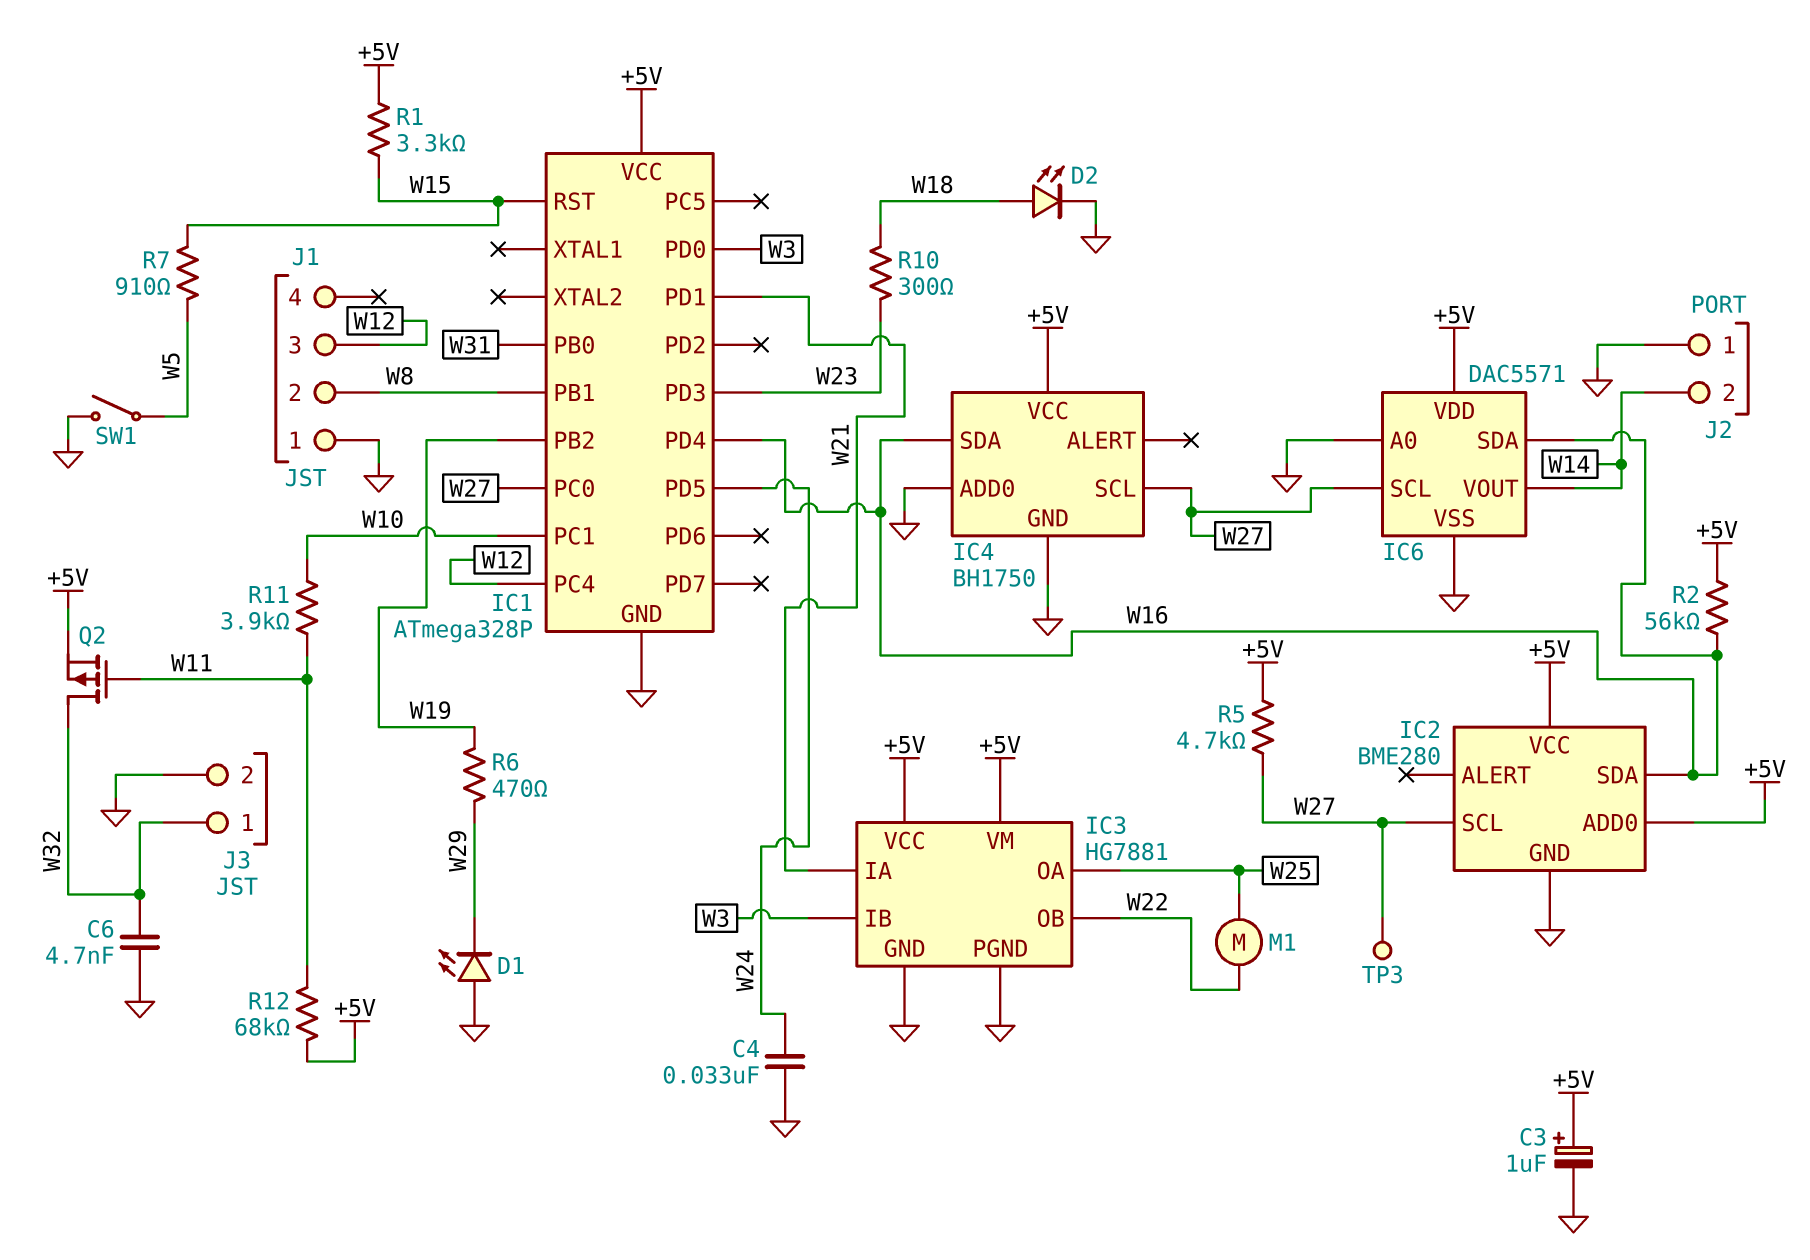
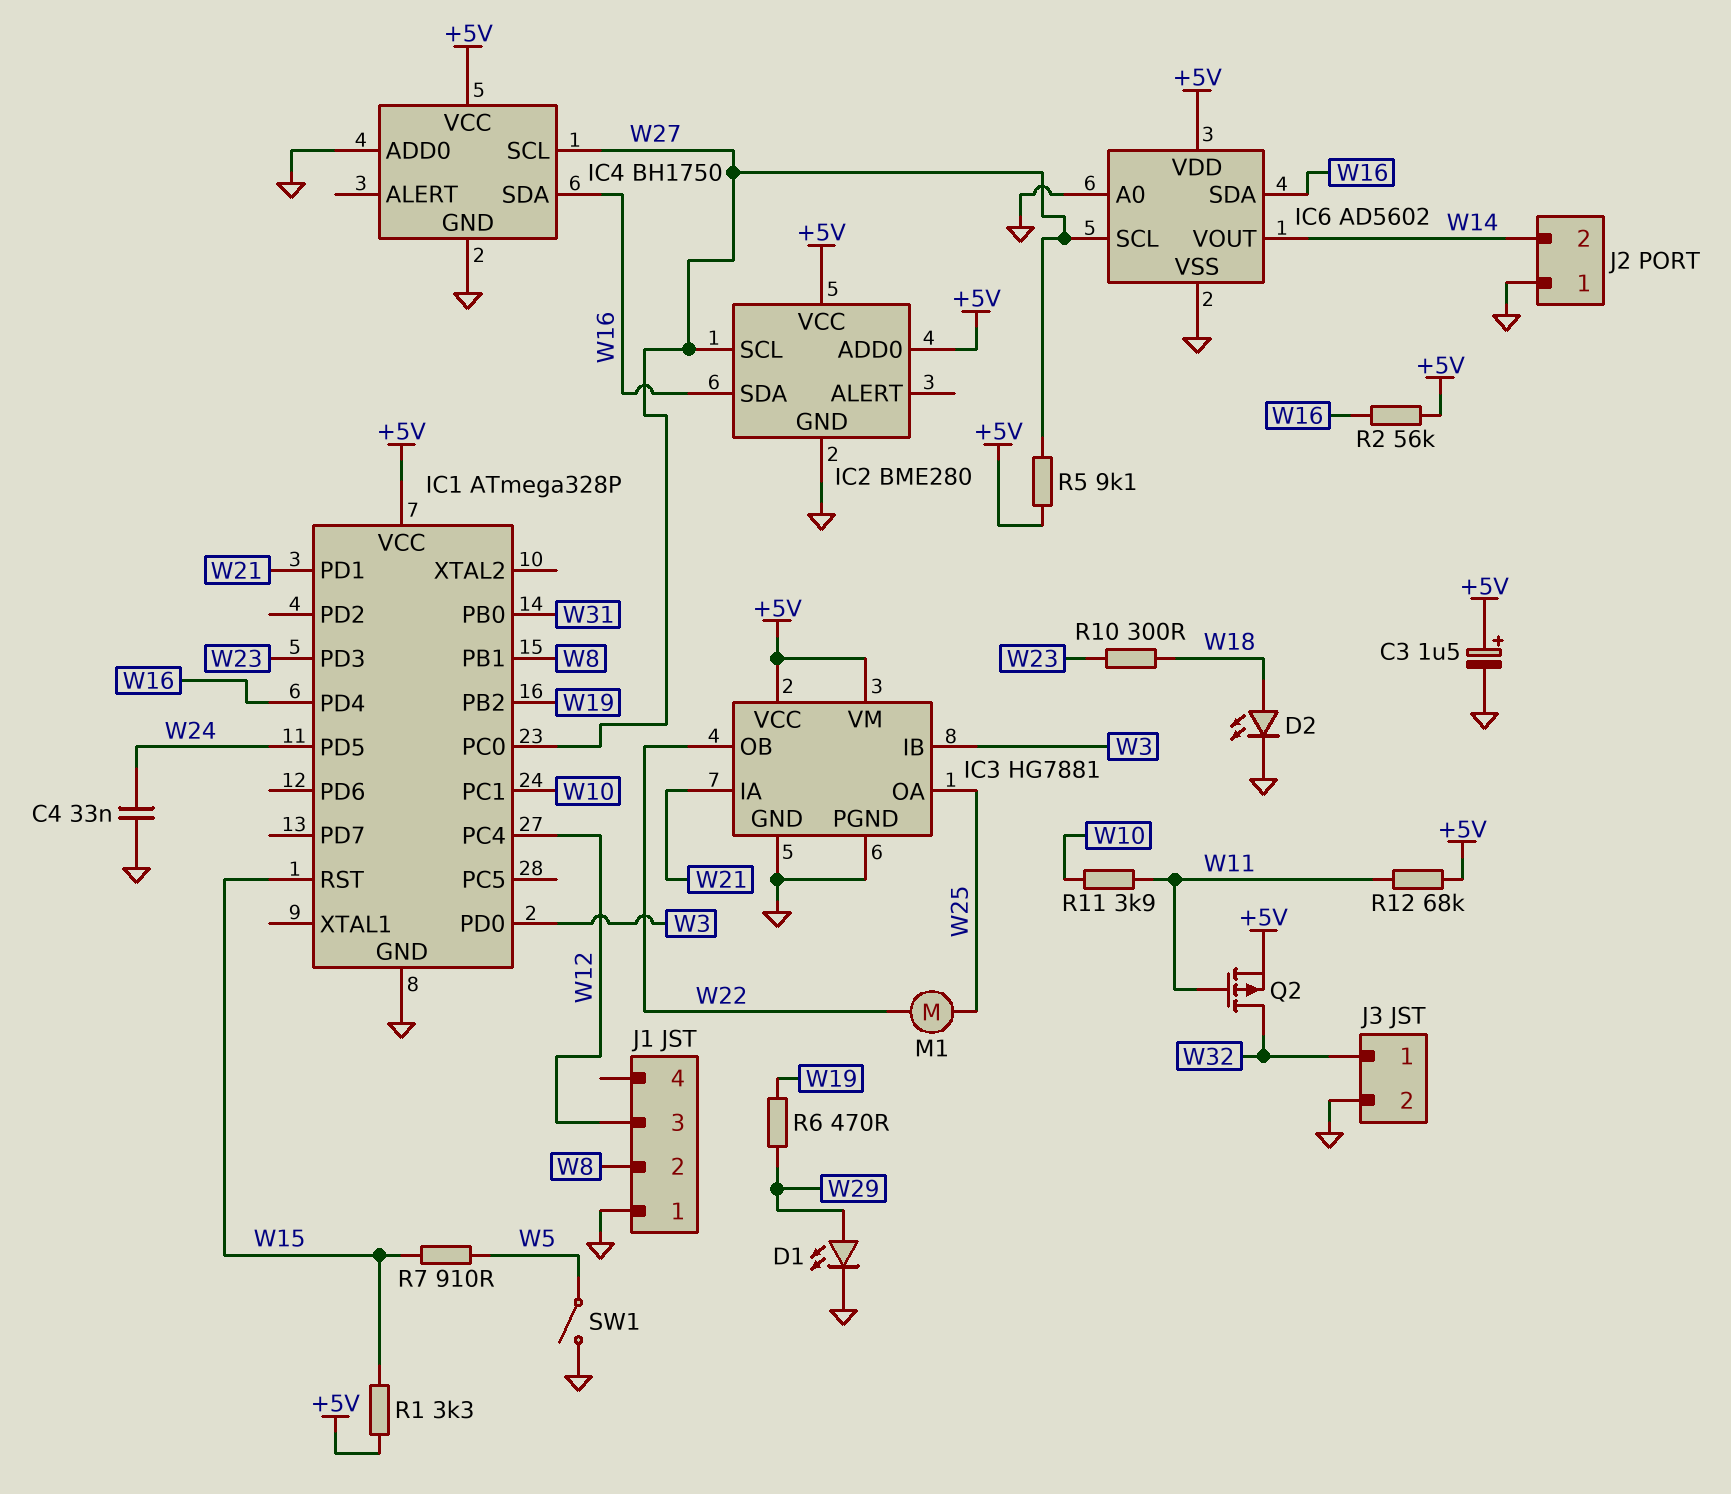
C3: 1uF (plus +5V, minus GND) -> 1.5uF (plus +5V, minus GND)
C6: 4.7nF (GND, W32) -> none
D1: LED (A GND, K W29) -> LED (A W29, K GND)
IC6: DAC5571 -> AD5602
R5: 4.7k (+5V, W27) -> 9.1k (+5V, W27)
TP3: test point (W27) -> none

